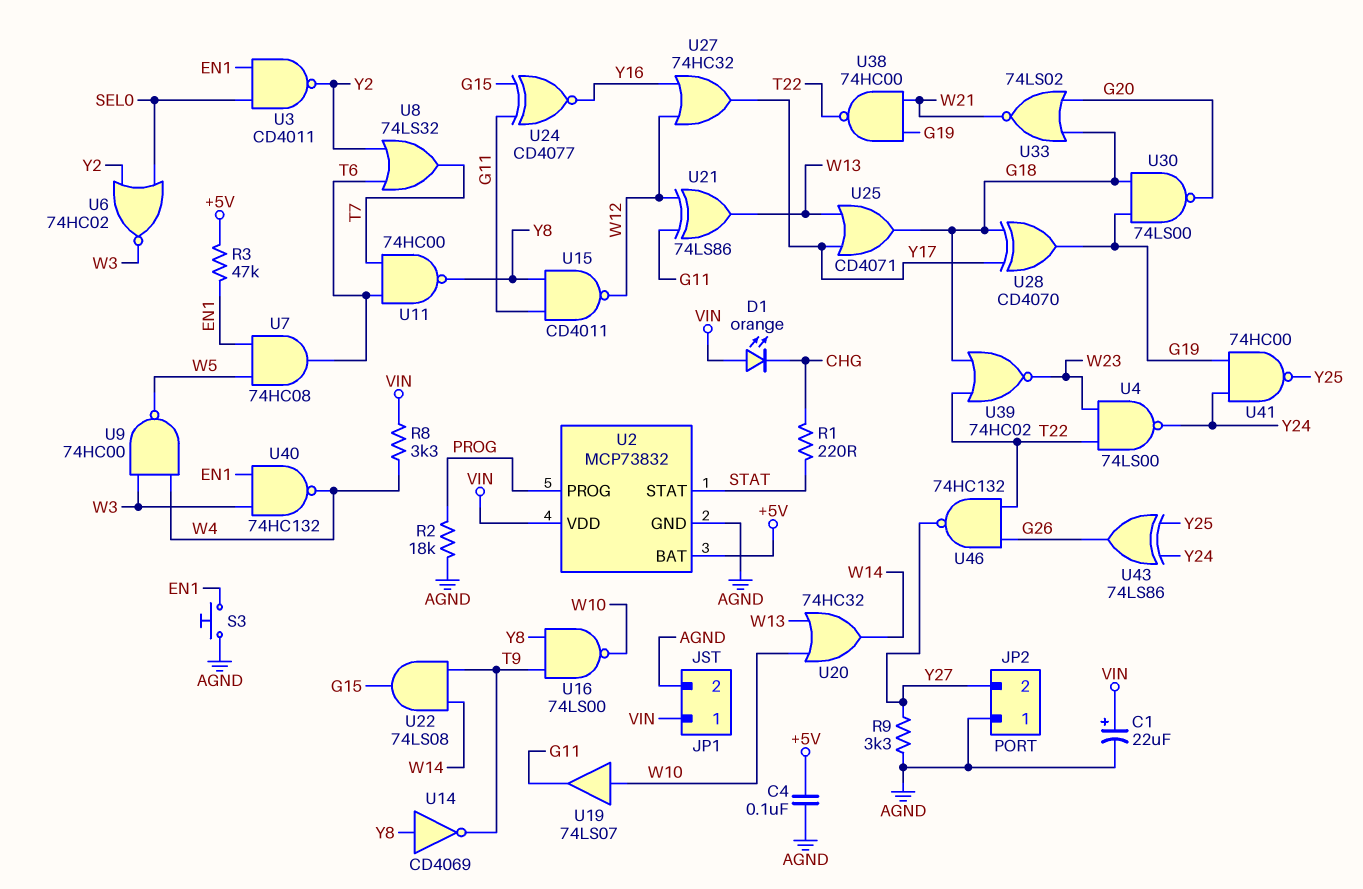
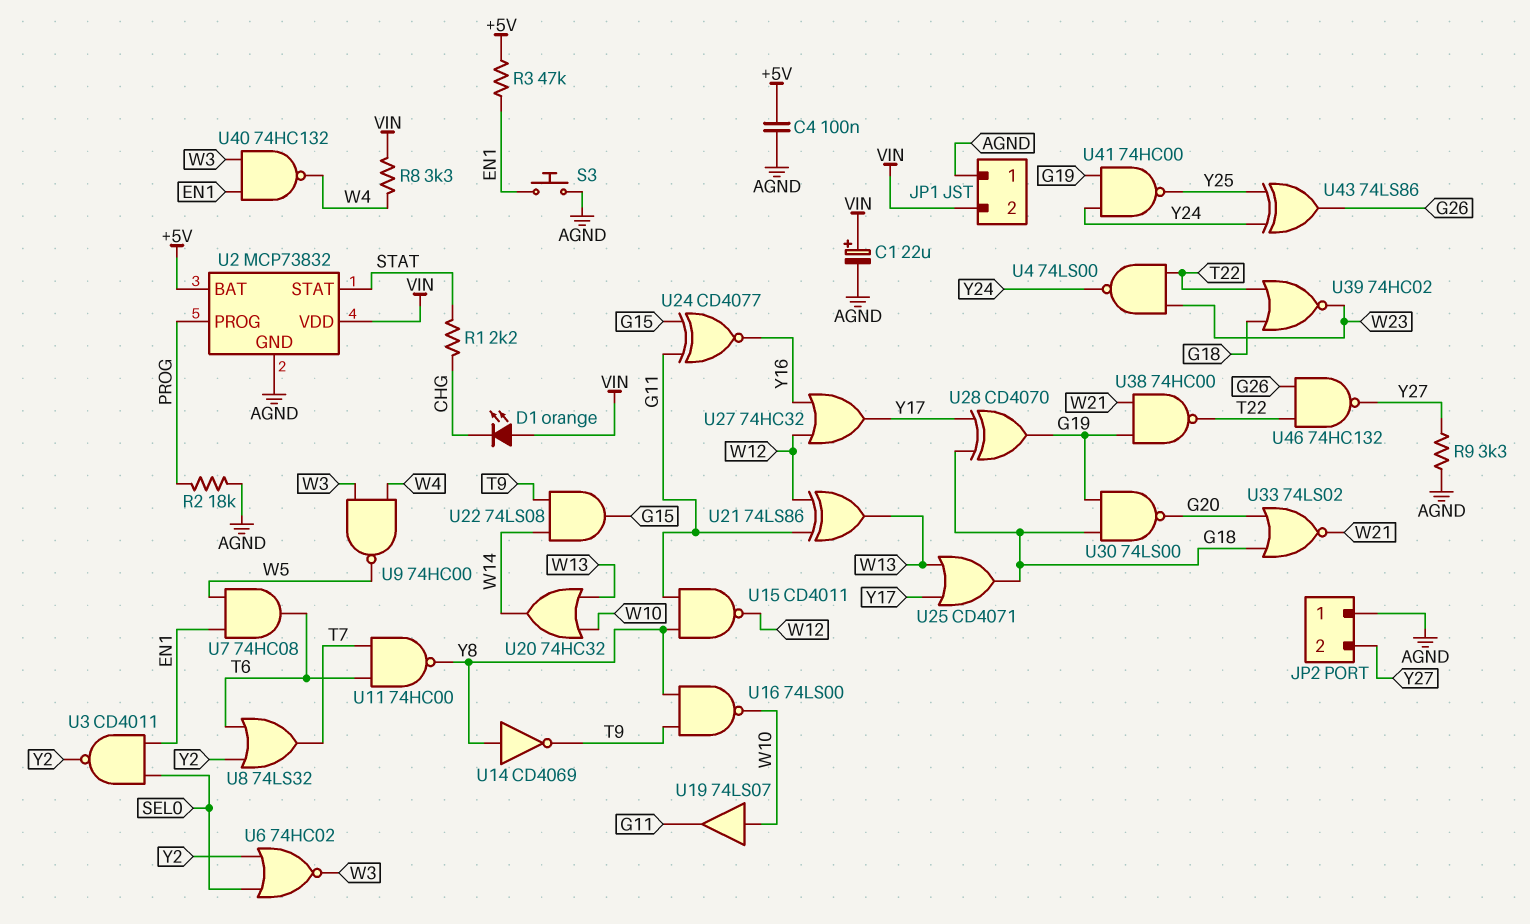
JP1 pin 1: VIN -> AGND
JP1 pin 2: AGND -> VIN
R1: 220 (CHG, STAT) -> 2.2k (CHG, STAT)

